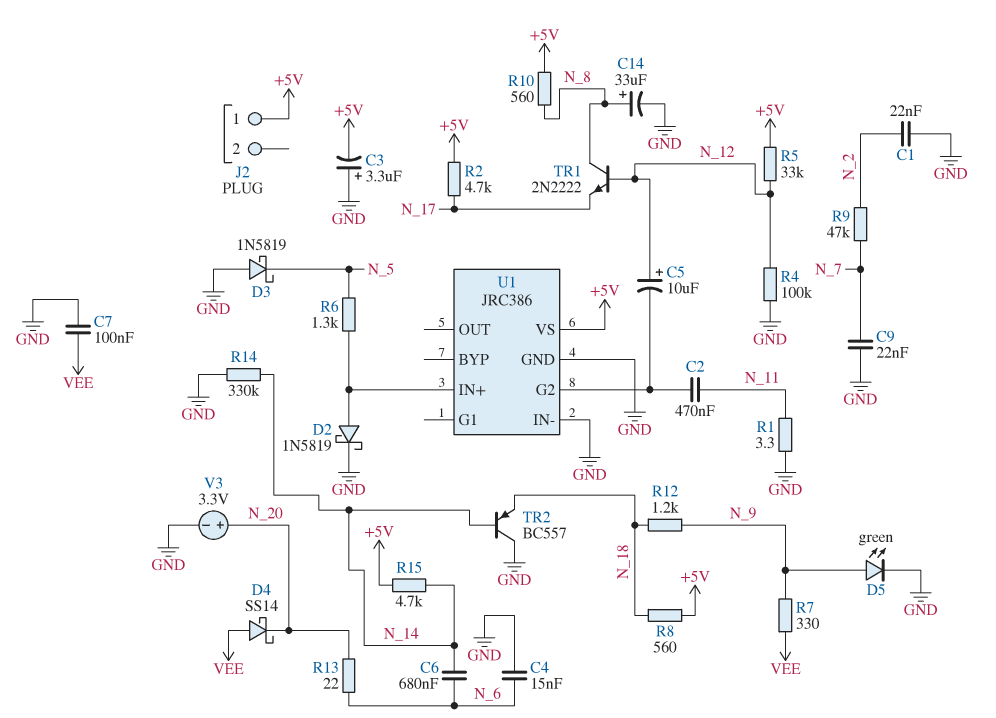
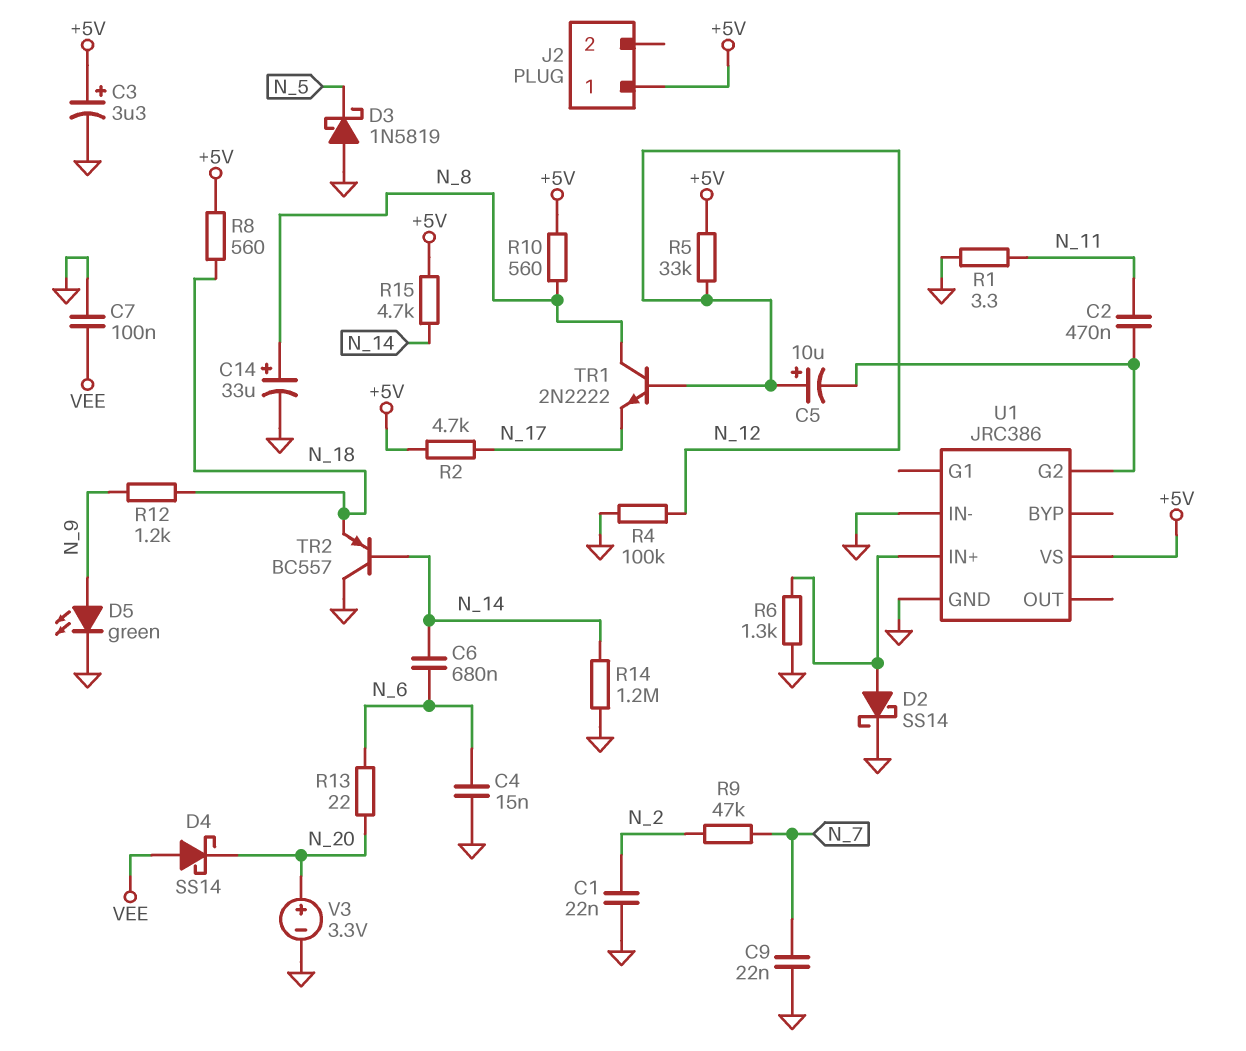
C3: 3.3uF (plus GND, minus +5V) -> 3.3uF (plus +5V, minus GND)
D2: schottky 1N5819 (A U1/IN+, K GND) -> schottky SS14 (A U1/IN+, K GND)
R6: 1.3k (N_5, U1/IN+) -> 1.3k (GND, U1/IN+)
R7: 330 (N_9, VEE) -> none
R14: 330k (GND, N_14) -> 1.2M (GND, N_14)

